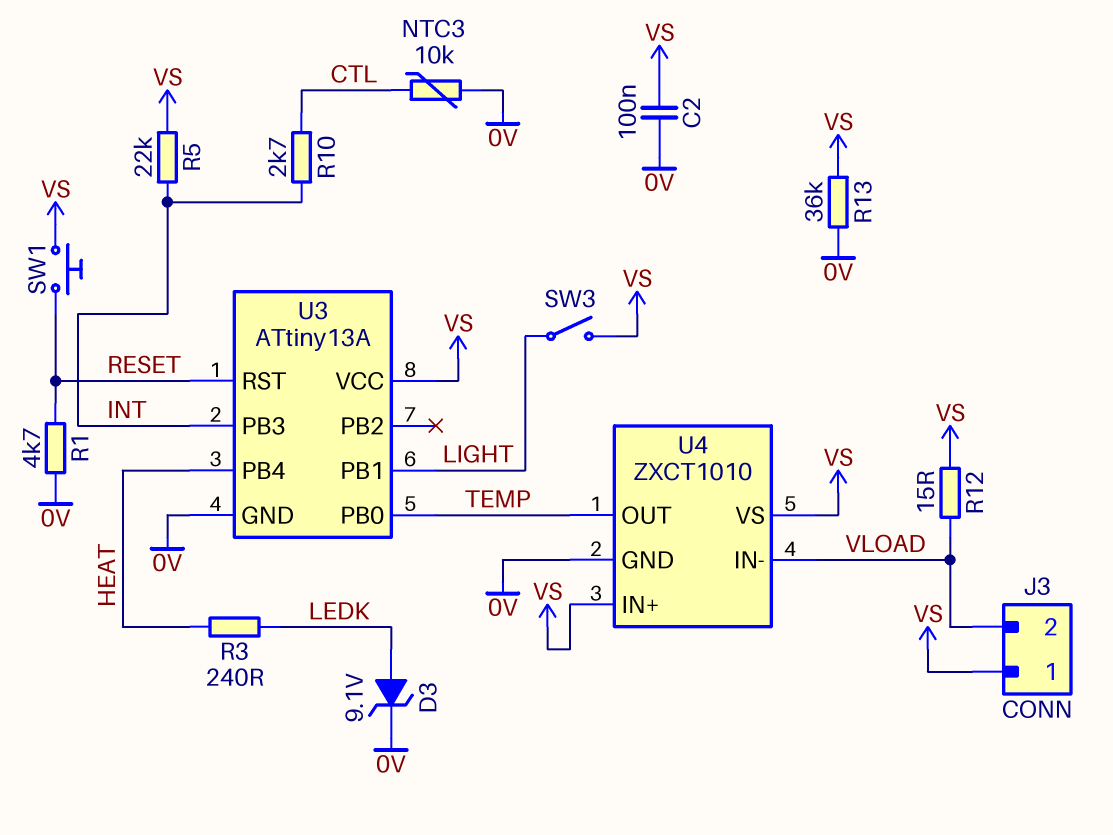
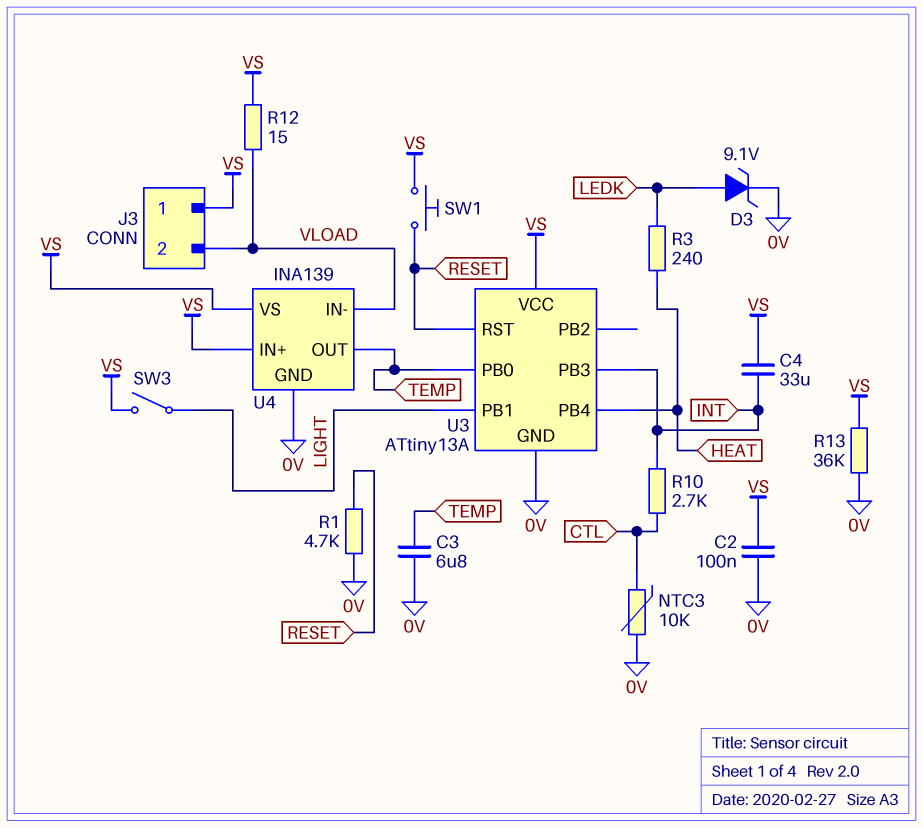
C3: none -> 6.8uF (0V, TEMP)
C4: none -> 33uF (INT, VS)
R5: 22k (INT, VS) -> none
U4: ZXCT1010 -> INA139

